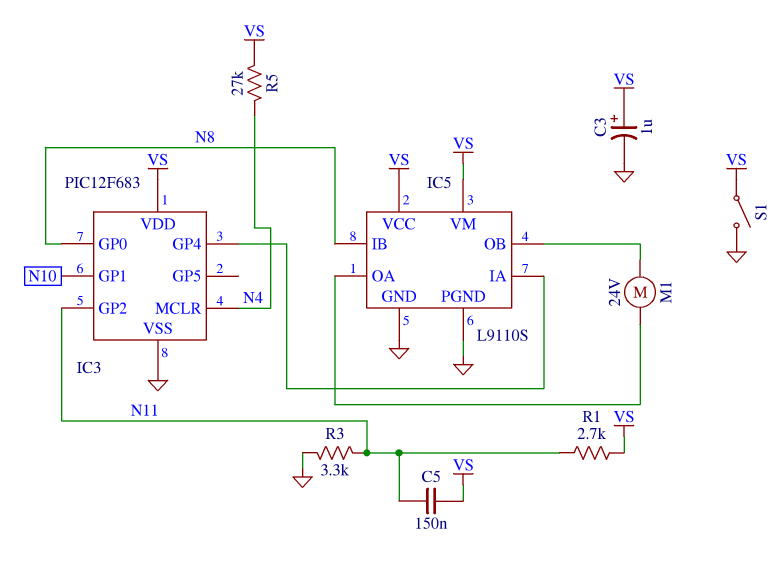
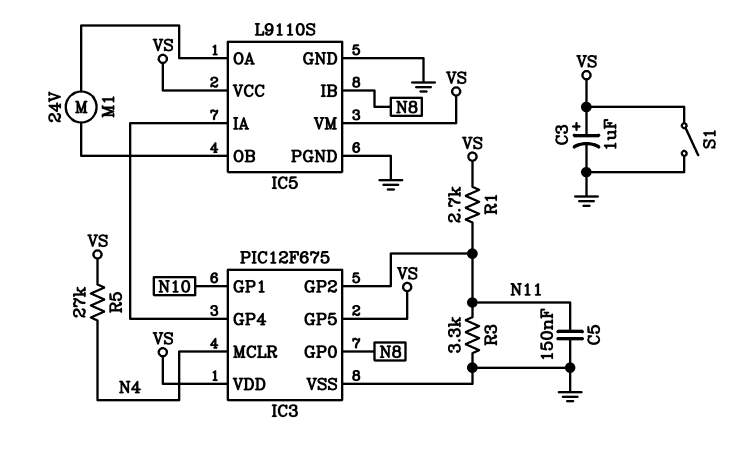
C5: 150nF (N11, VS) -> 150nF (GND, N11)
IC3: PIC12F683 -> PIC12F675
IC3 pin GP5: none -> VS

